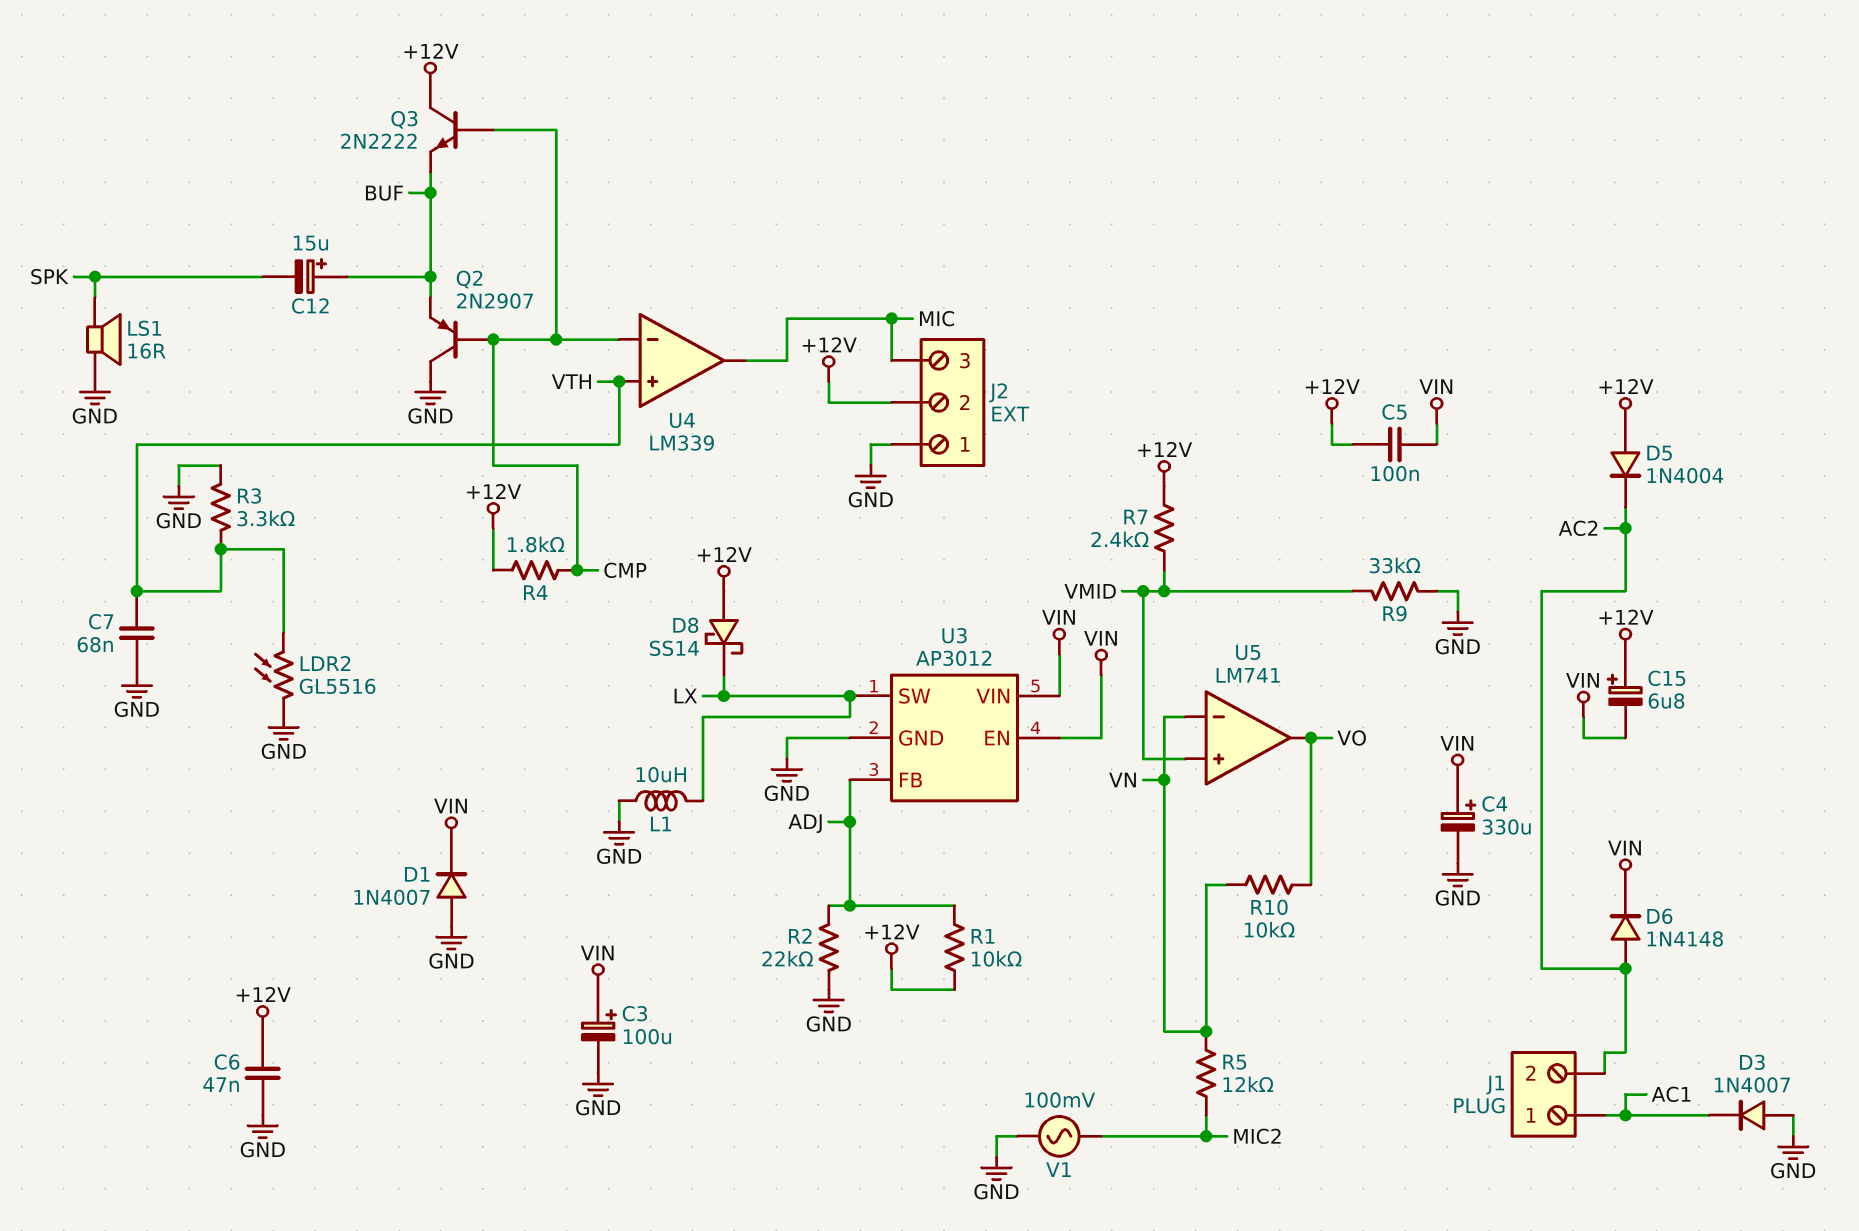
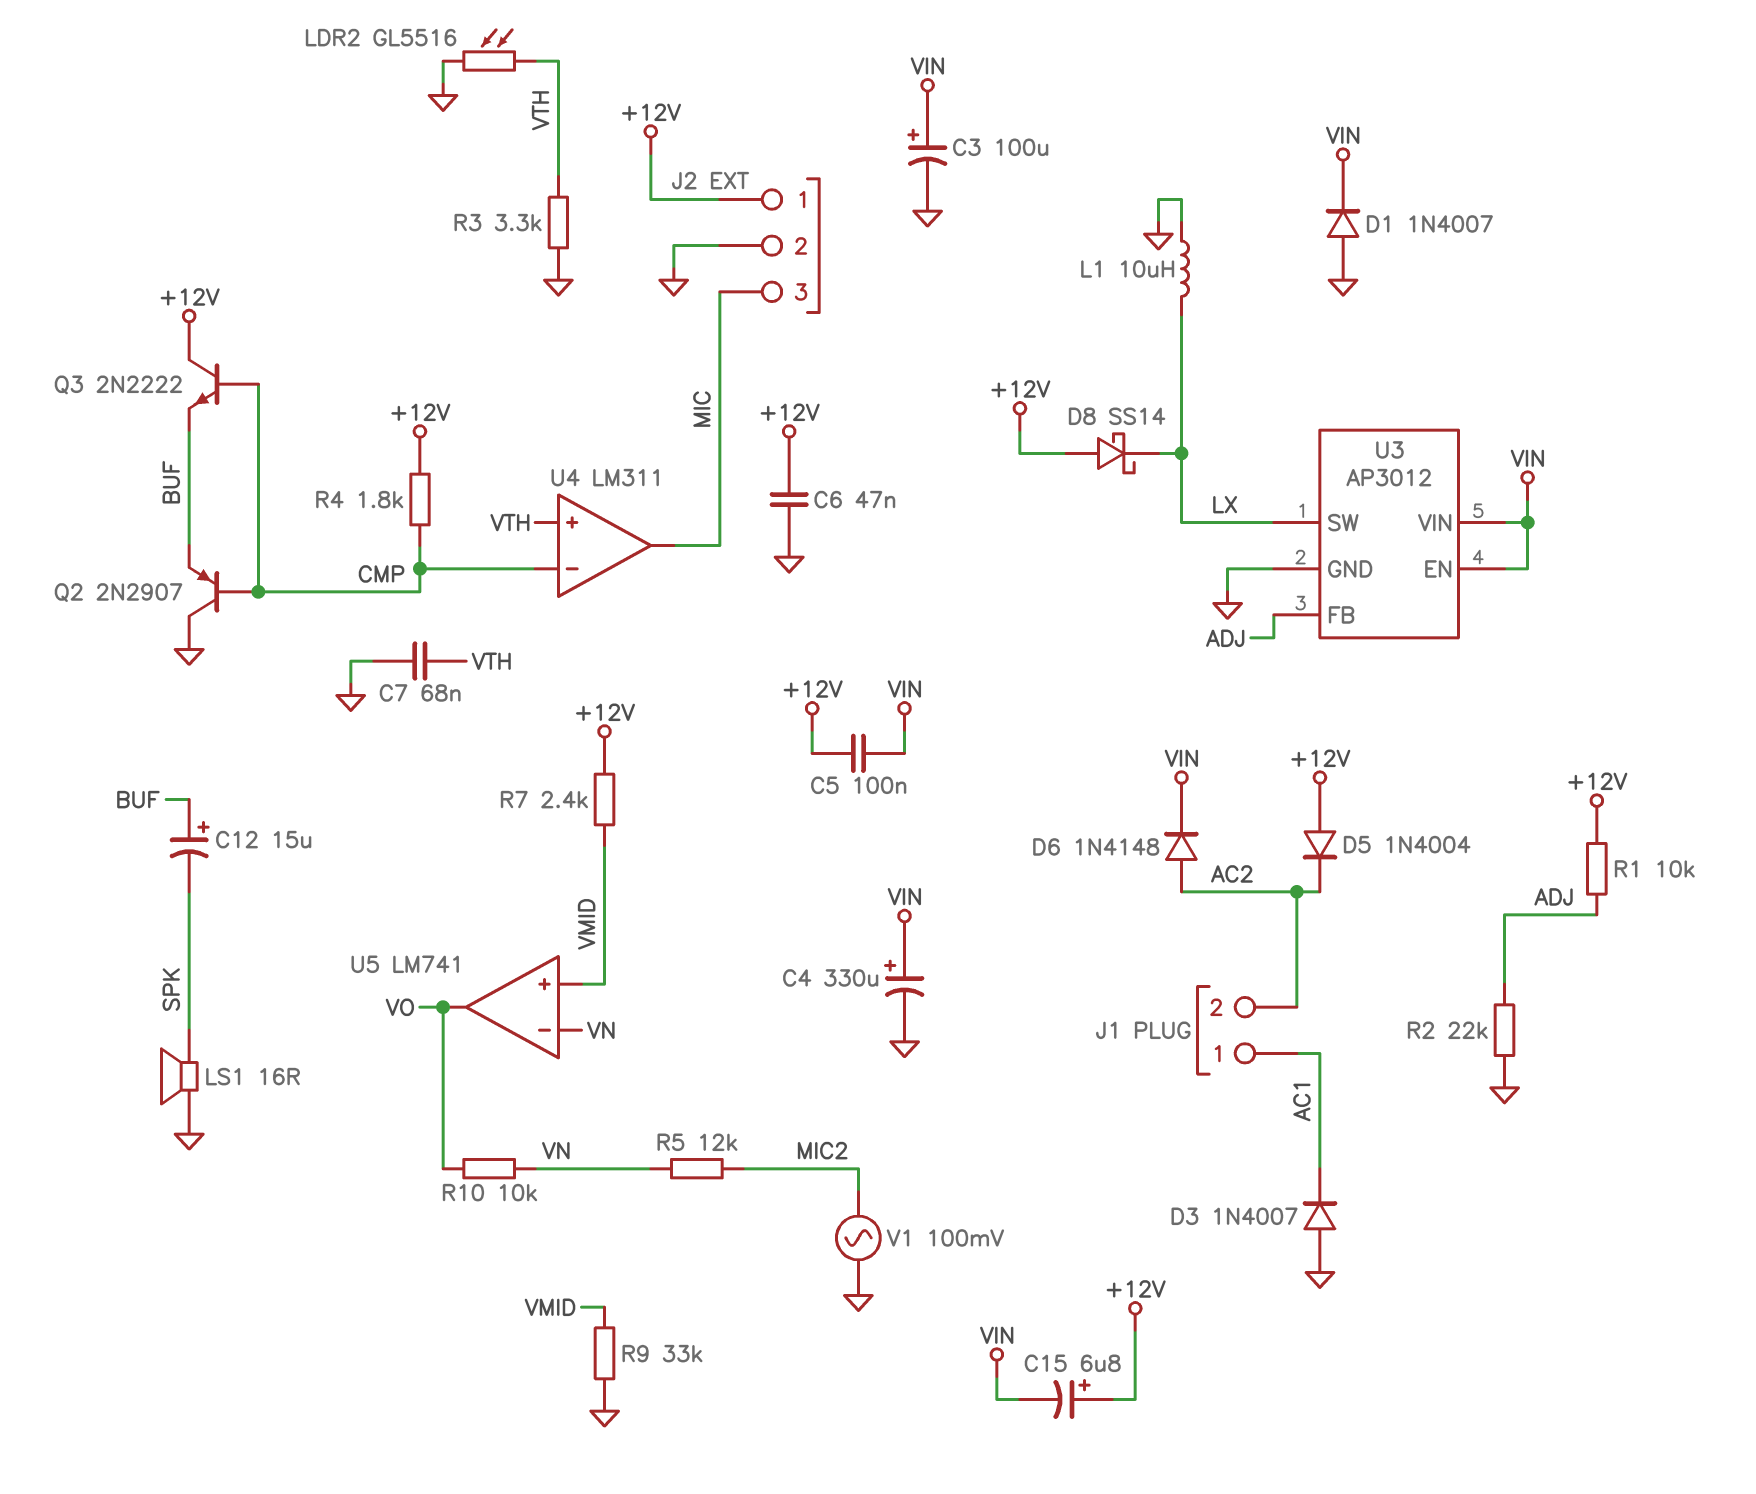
J2 pin 1: GND -> +12V
J2 pin 2: +12V -> GND
U4: LM339 -> LM311

